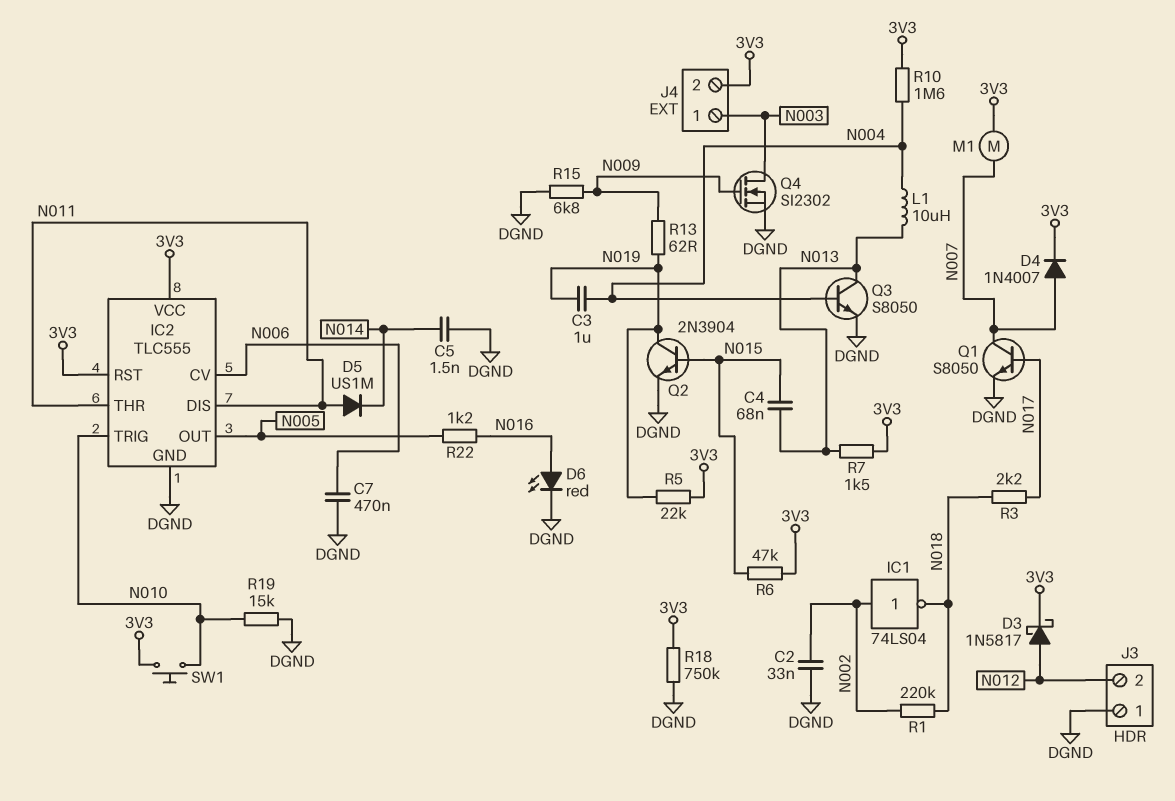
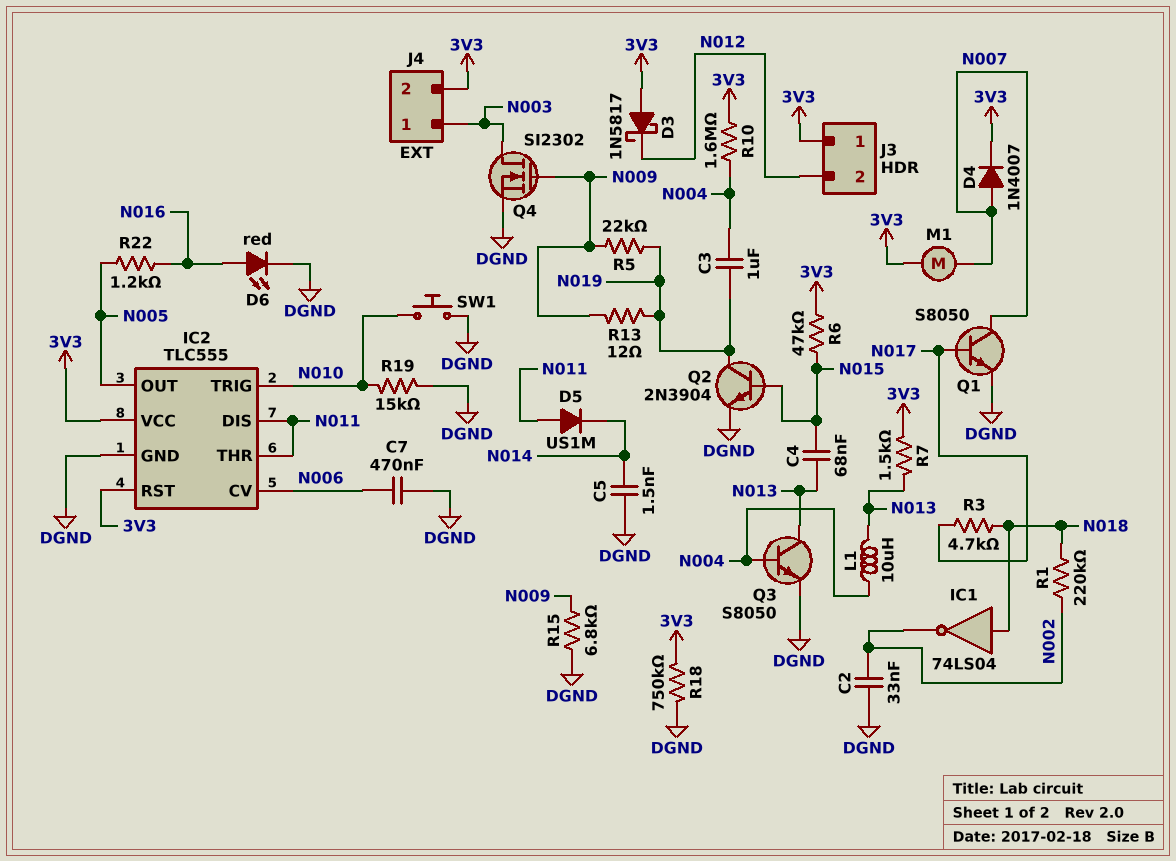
D3: schottky 1N5817 (A N012, K 3V3) -> schottky 1N5817 (A 3V3, K N012)
IC1: NOT 74LS04 (in N002, out N018) -> NOT 74LS04 (in N018, out N002)
J3 pin 1: DGND -> 3V3
R3: 2.2k (N017, N018) -> 4.7k (N017, N018)
R5: 22k (3V3, N019) -> 22k (N009, N019)
R13: 62 (N009, N019) -> 12 (N009, N019)
SW1: button (3V3, N010) -> button (DGND, N010)

